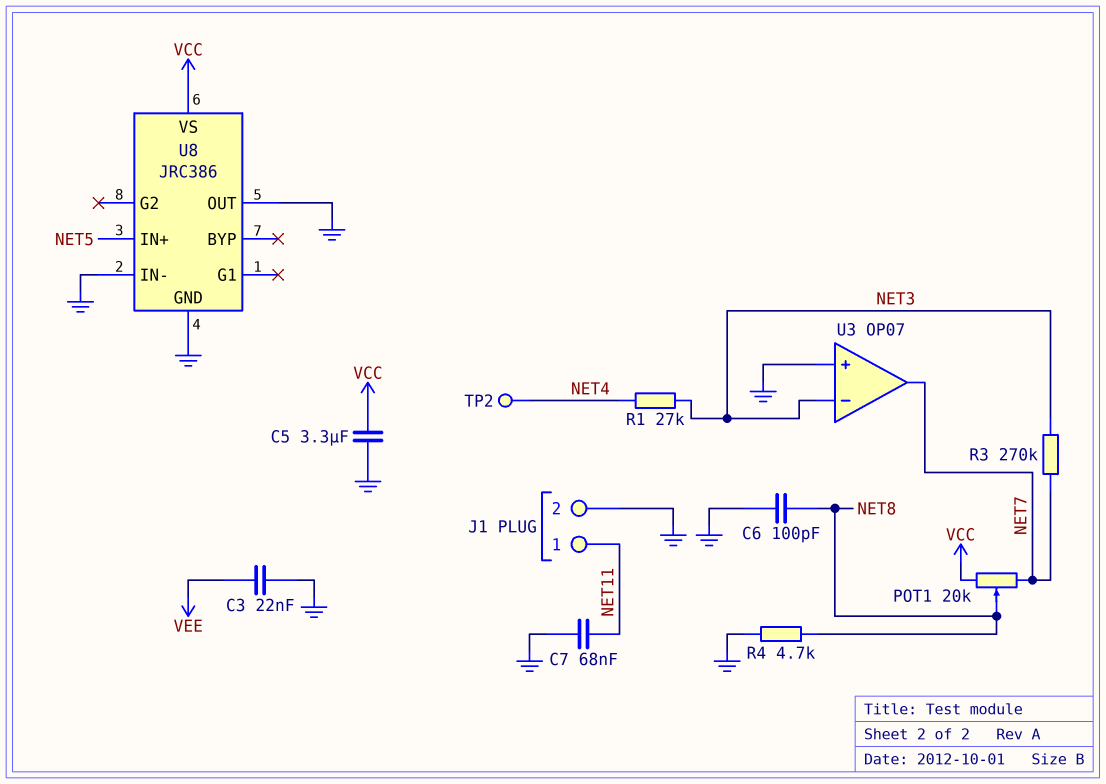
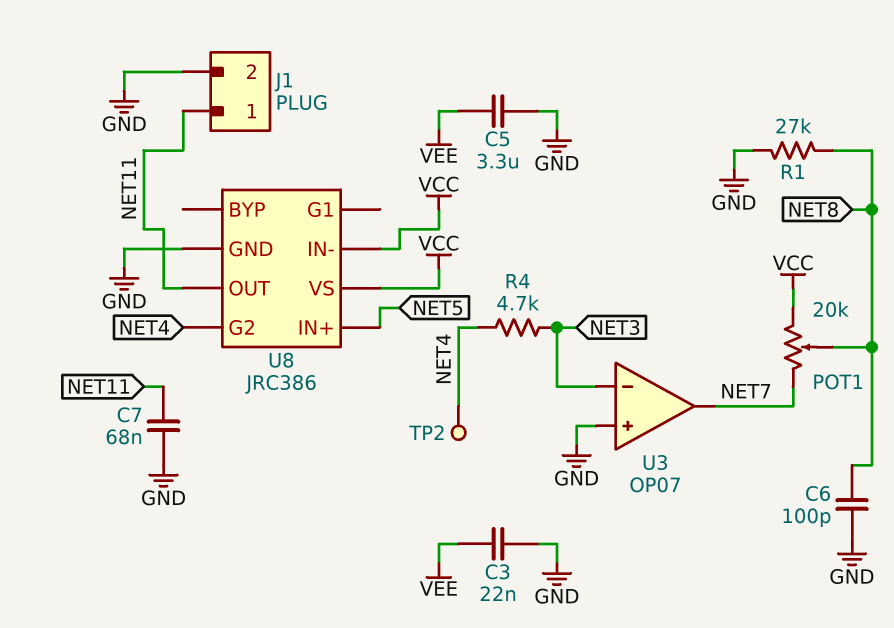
C5: 3.3uF (GND, VCC) -> 3.3uF (GND, VEE)
R1: 27k (NET3, NET4) -> 27k (GND, NET8)
R3: 270k (NET3, NET7) -> none
R4: 4.7k (GND, NET8) -> 4.7k (NET3, NET4)
U8 pin G2: none -> NET4
U8 pin IN-: GND -> VCC
U8 pin OUT: GND -> NET11

